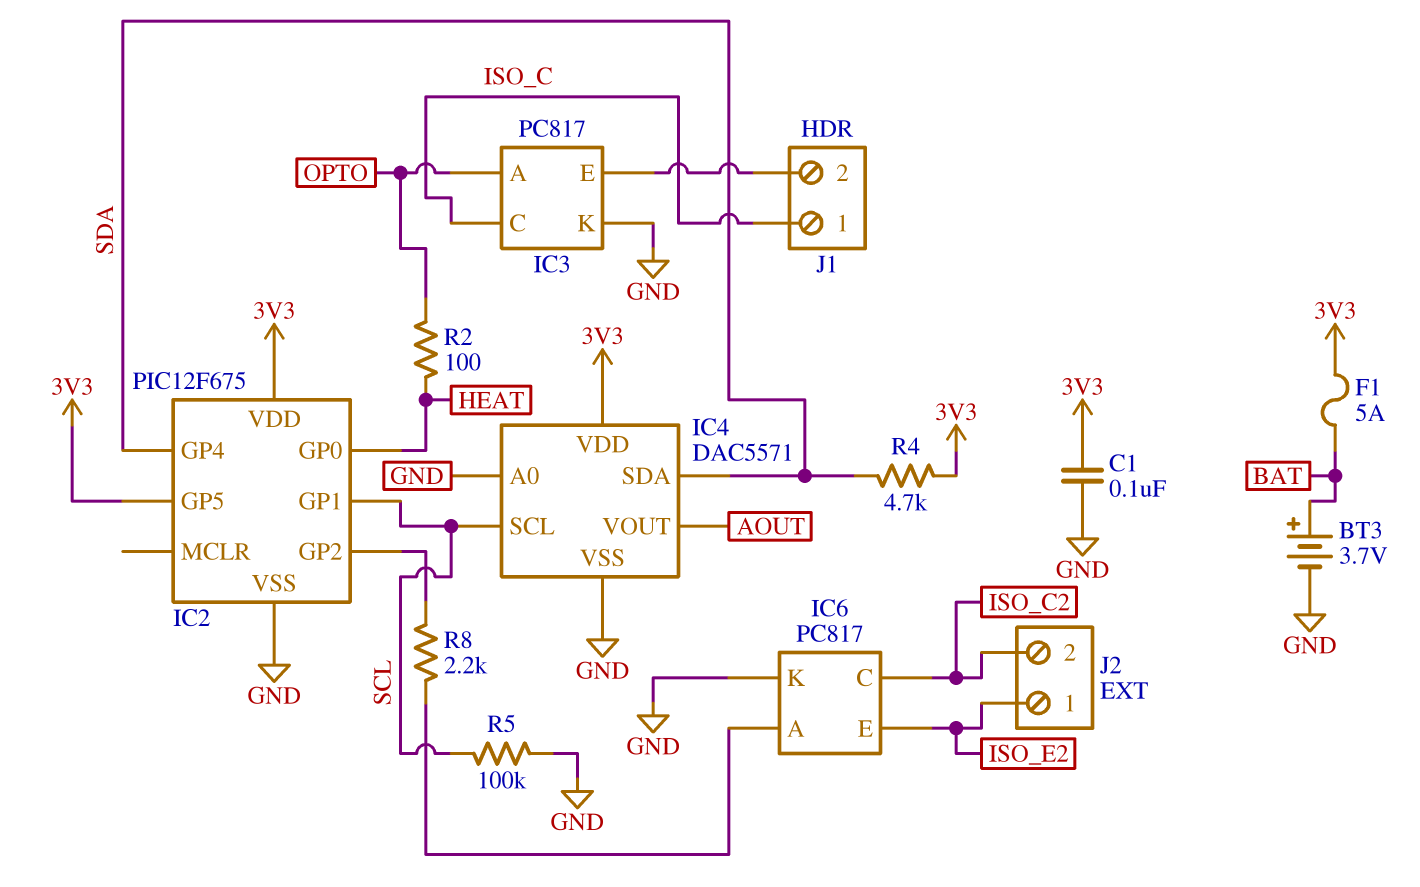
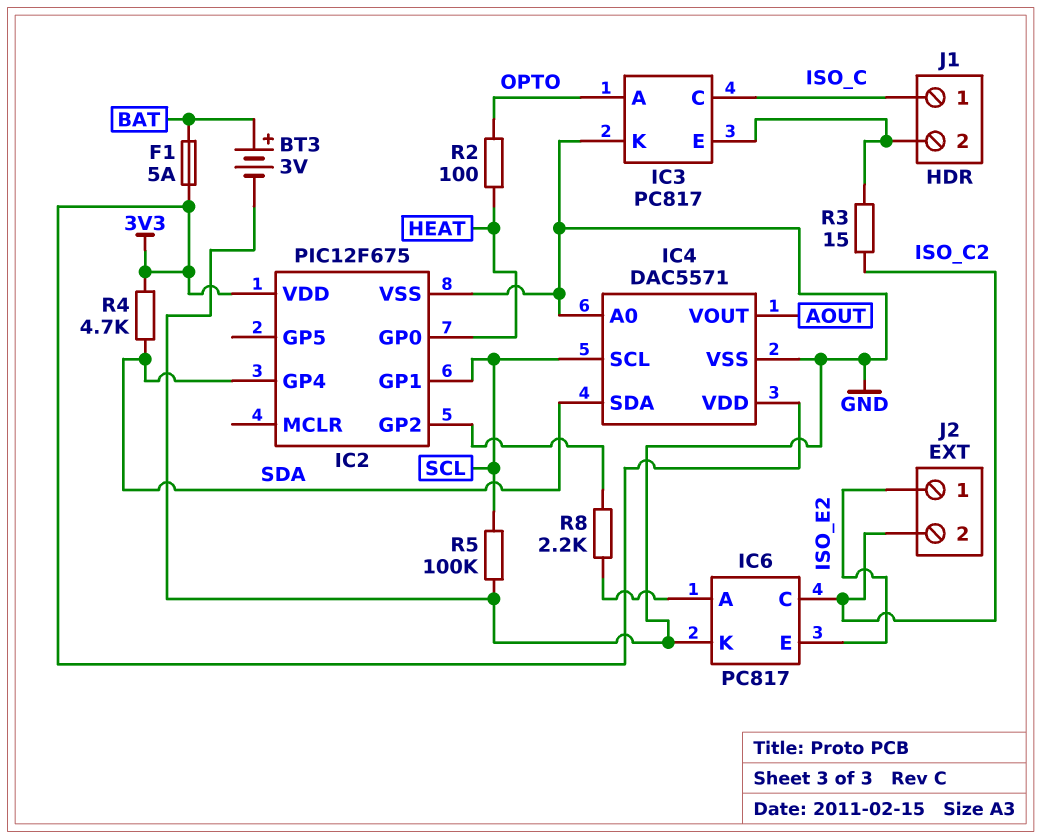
BT3: 3.7V (plus BAT, minus GND) -> 3V (plus BAT, minus GND)
C1: 100nF (3V3, GND) -> none
IC2 pin GP5: 3V3 -> none
R3: none -> 15 (IC3/E, ISO_C2)

